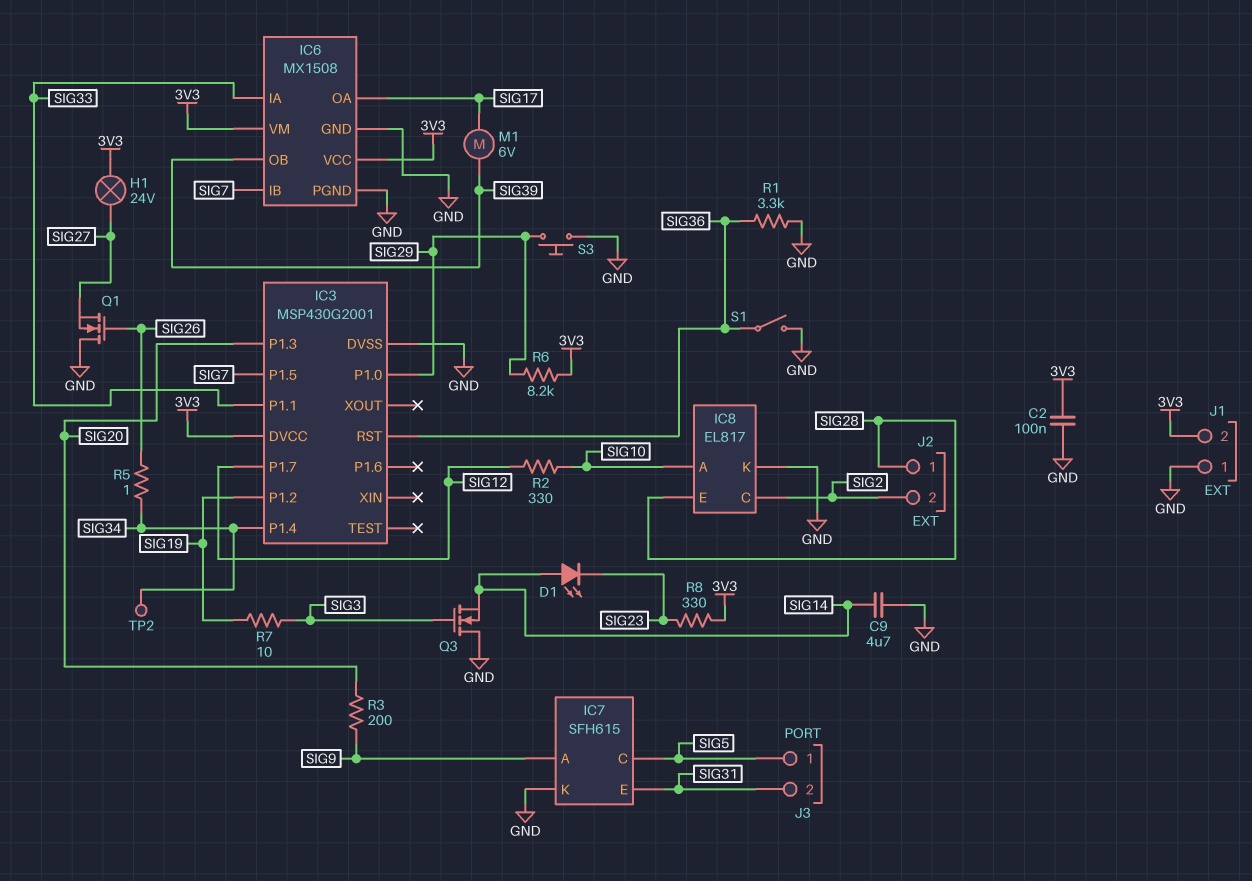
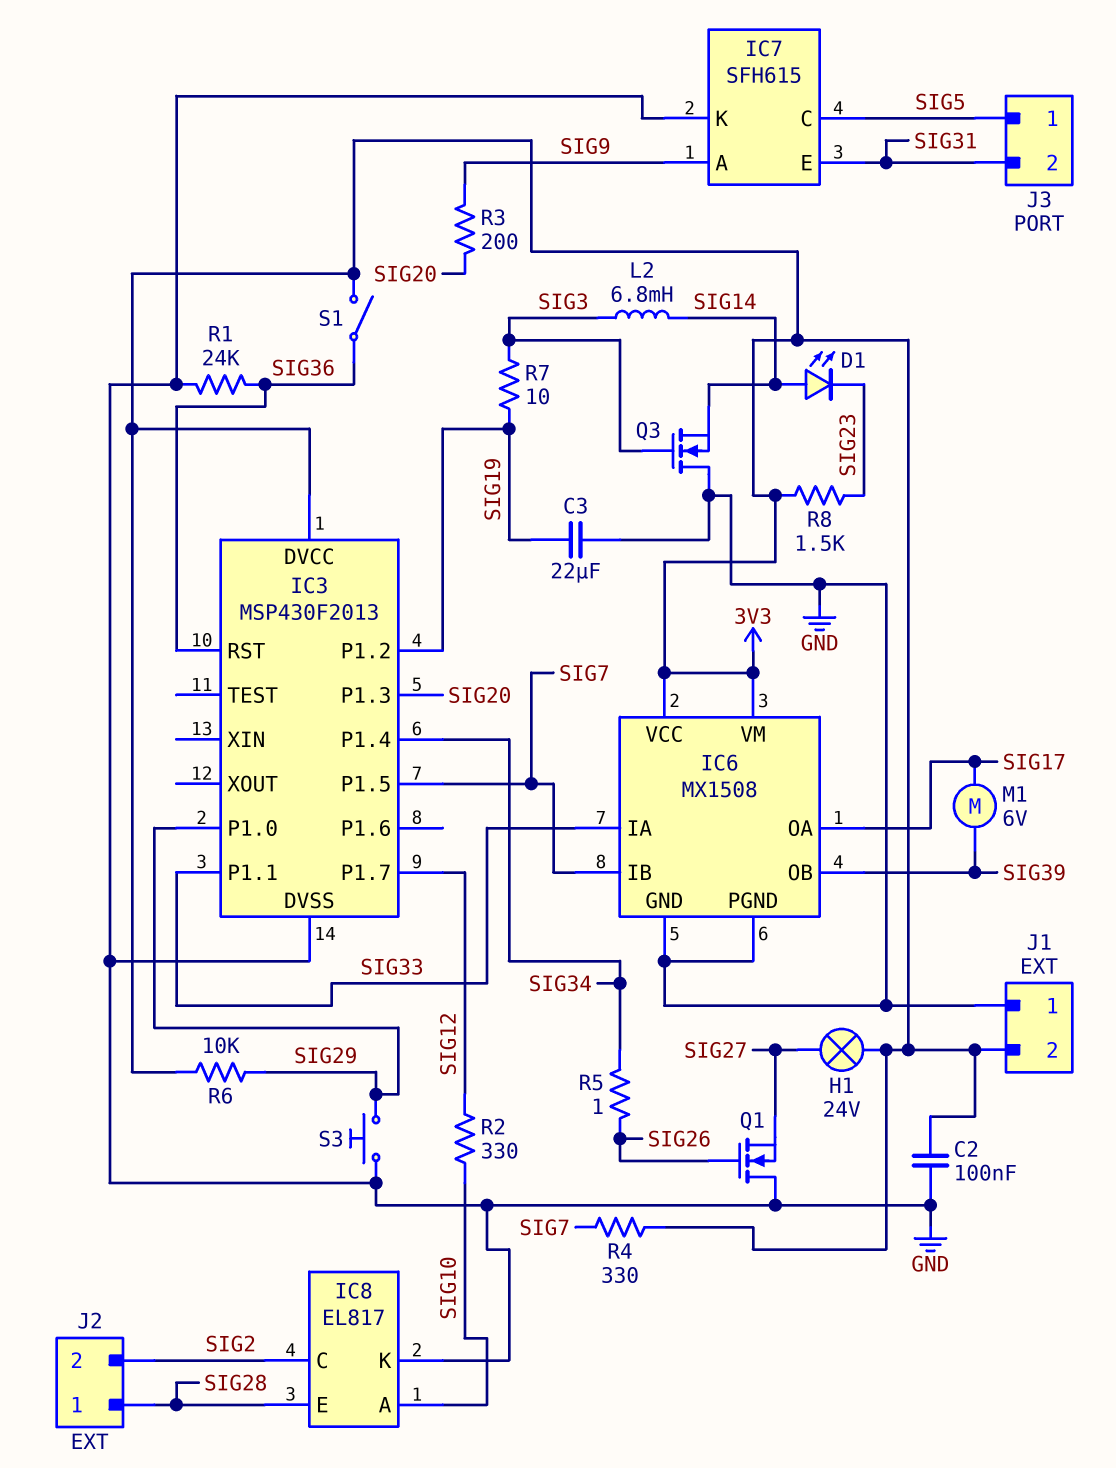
C3: none -> 22uF (GND, SIG19)
C9: 4.7uF (GND, SIG14) -> none
IC3: MSP430G2001 -> MSP430F2013
L2: none -> 6.8mH (SIG3, SIG14)
R1: 3.3k (GND, SIG36) -> 24k (GND, SIG36)
R4: none -> 330 (3V3, SIG7)
R6: 8.2k (3V3, SIG29) -> 10k (3V3, SIG29)
R8: 330 (3V3, SIG23) -> 1.5k (3V3, SIG23)
S1: switch (GND, SIG36) -> switch (3V3, SIG36)
TP2: test point (SIG34) -> none

